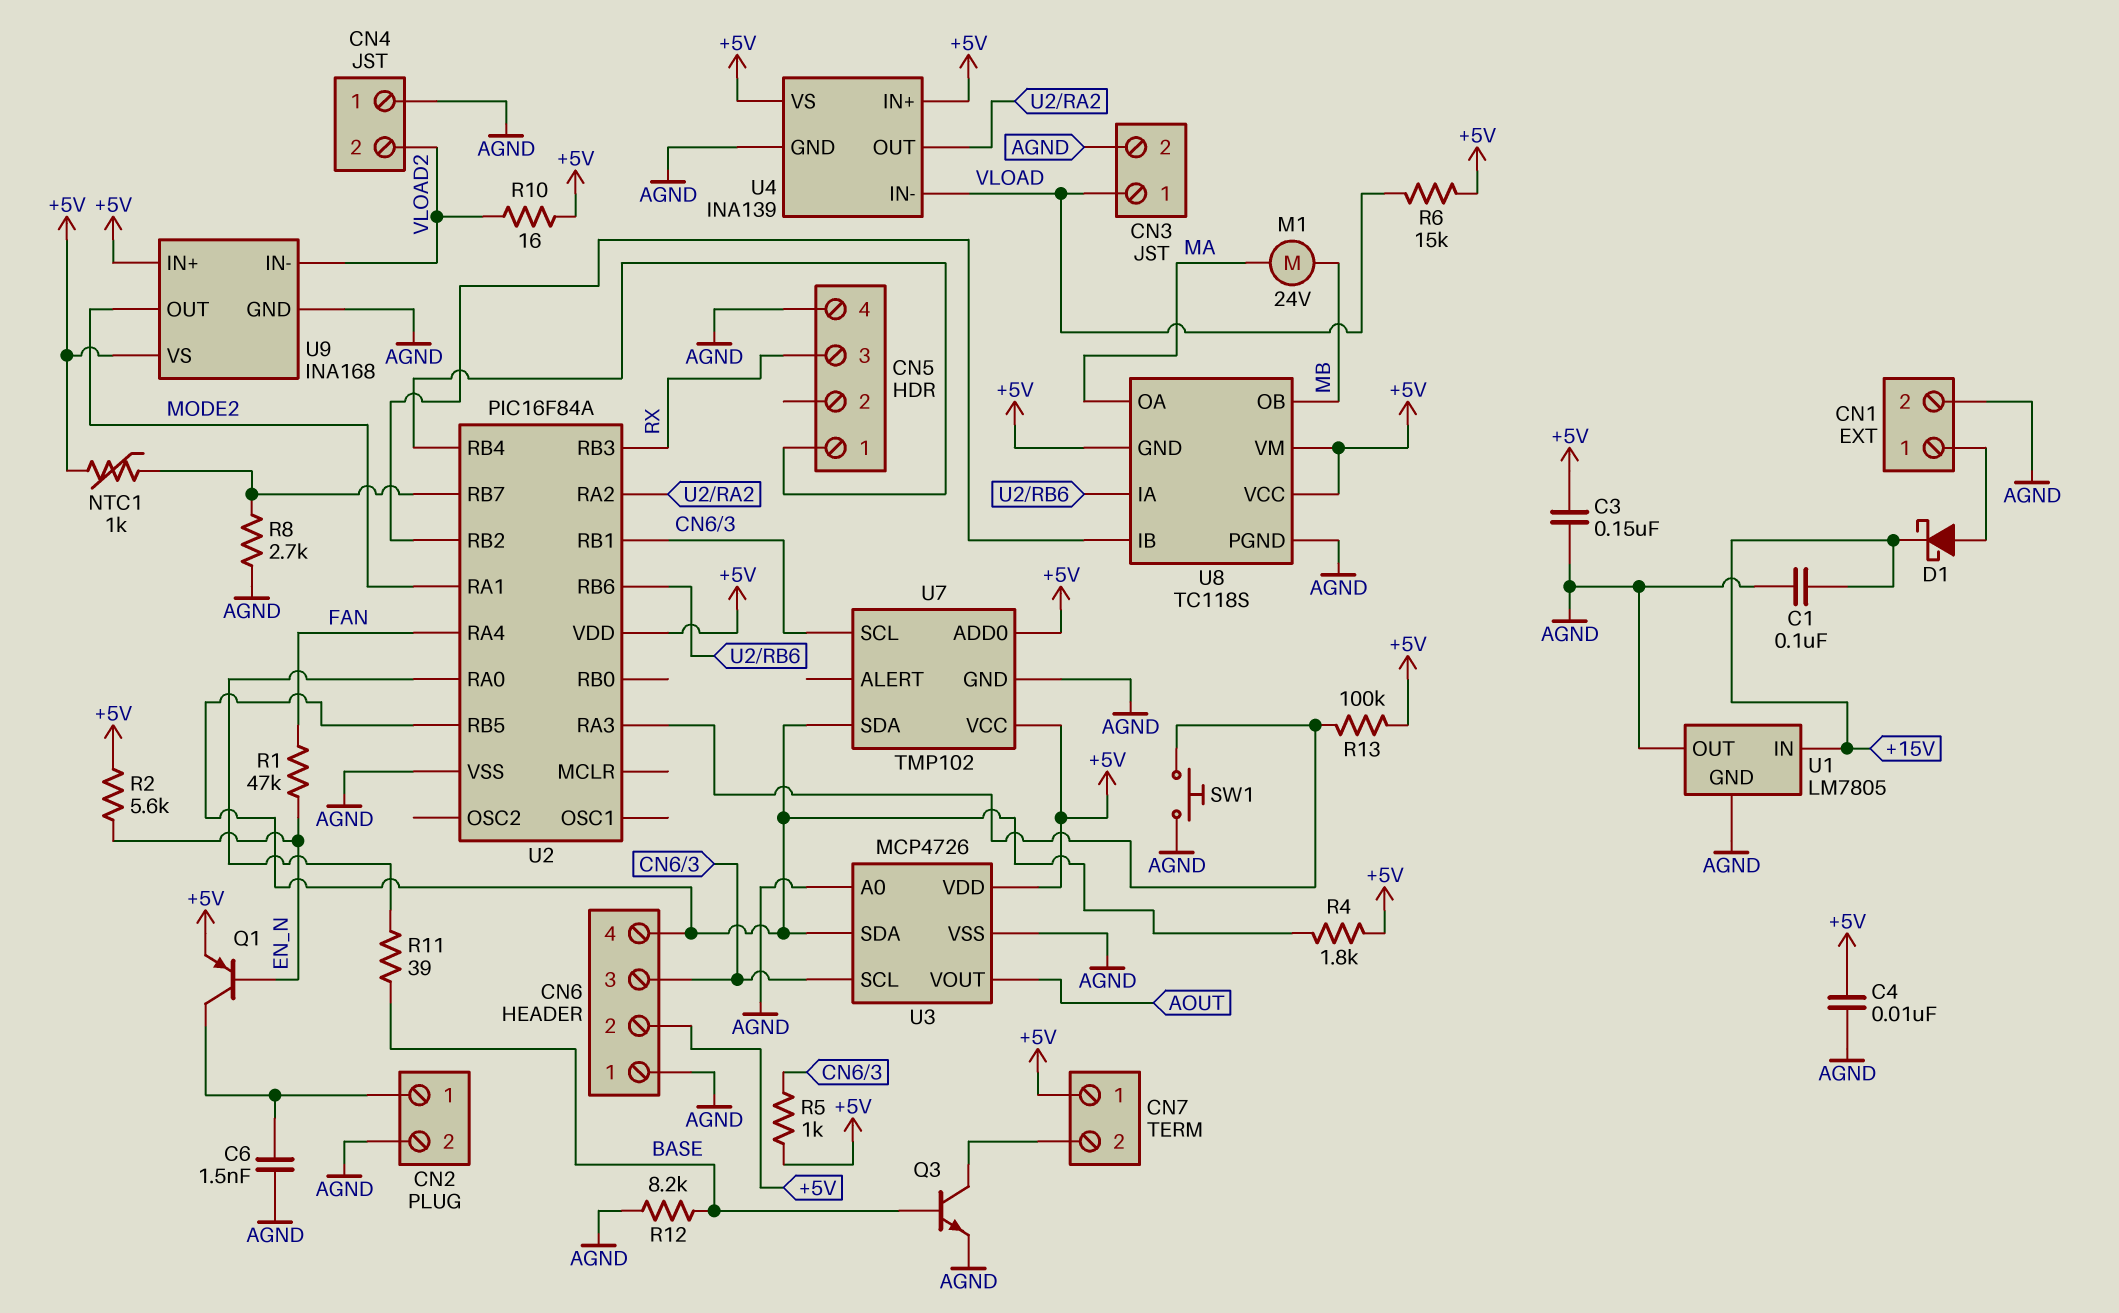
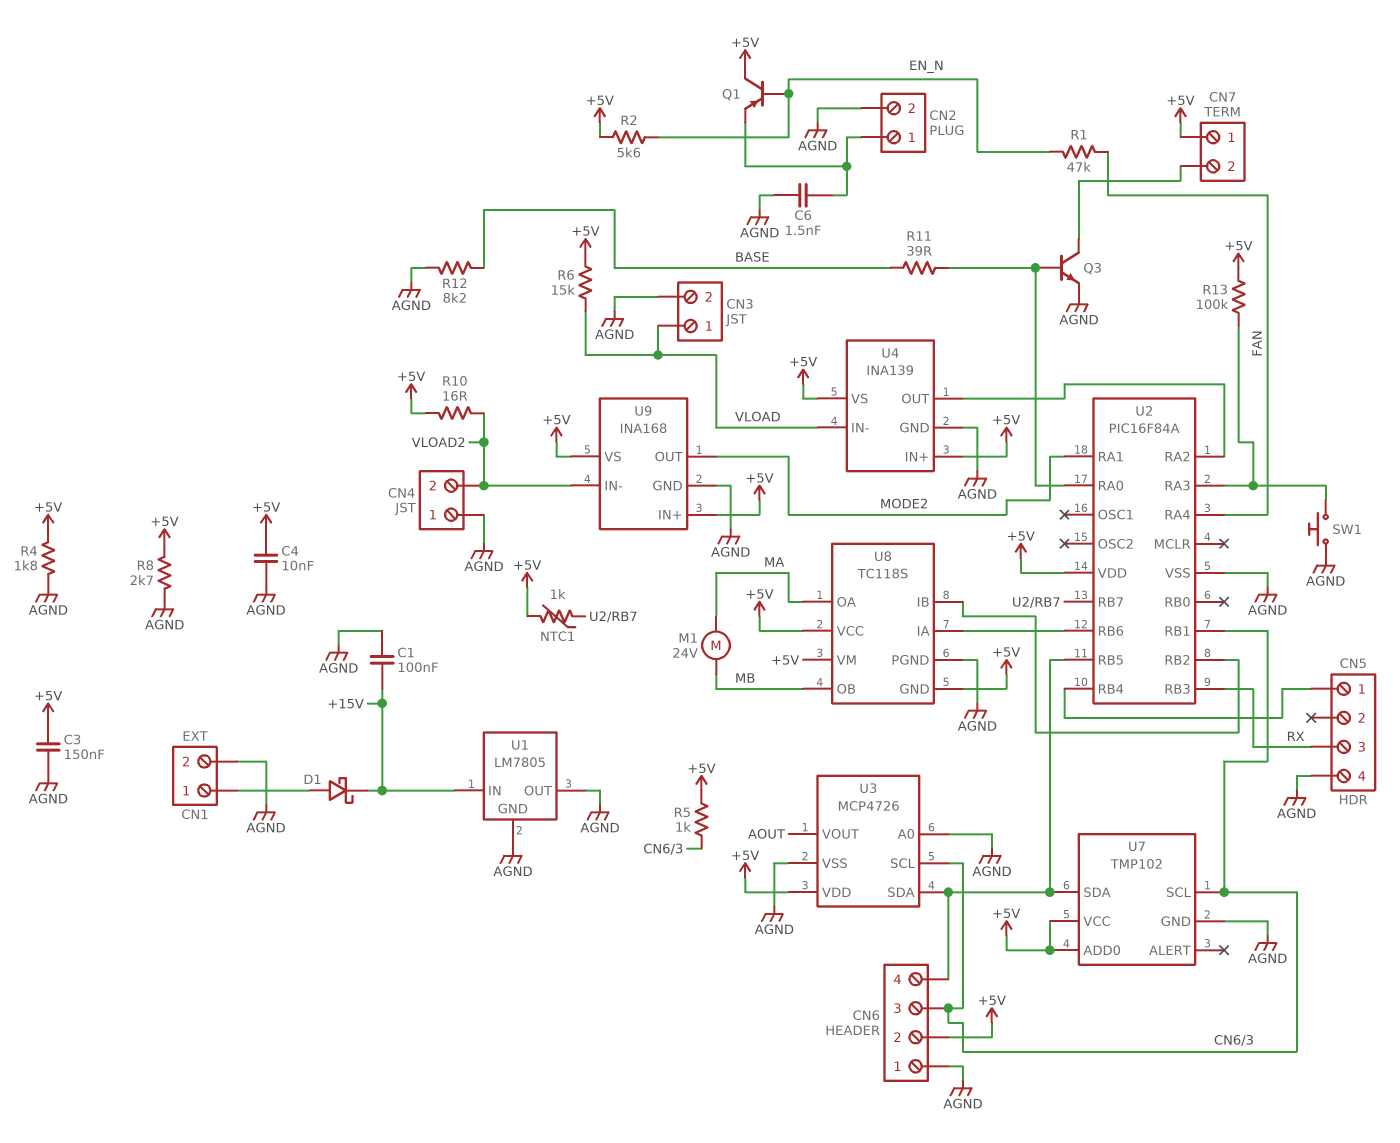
Q1: PNP (B EN_N, C CN2/1, E +5V) -> PNP (B EN_N, C +5V, E CN2/1)
Q3: NPN (B BASE, C CN7/2, E AGND) -> NPN (B U2/RA0, C CN7/2, E AGND)
R4: 1.8k (+5V, CN6/4) -> 1.8k (+5V, AGND)
R8: 2.7k (AGND, U2/RB7) -> 2.7k (+5V, AGND)

